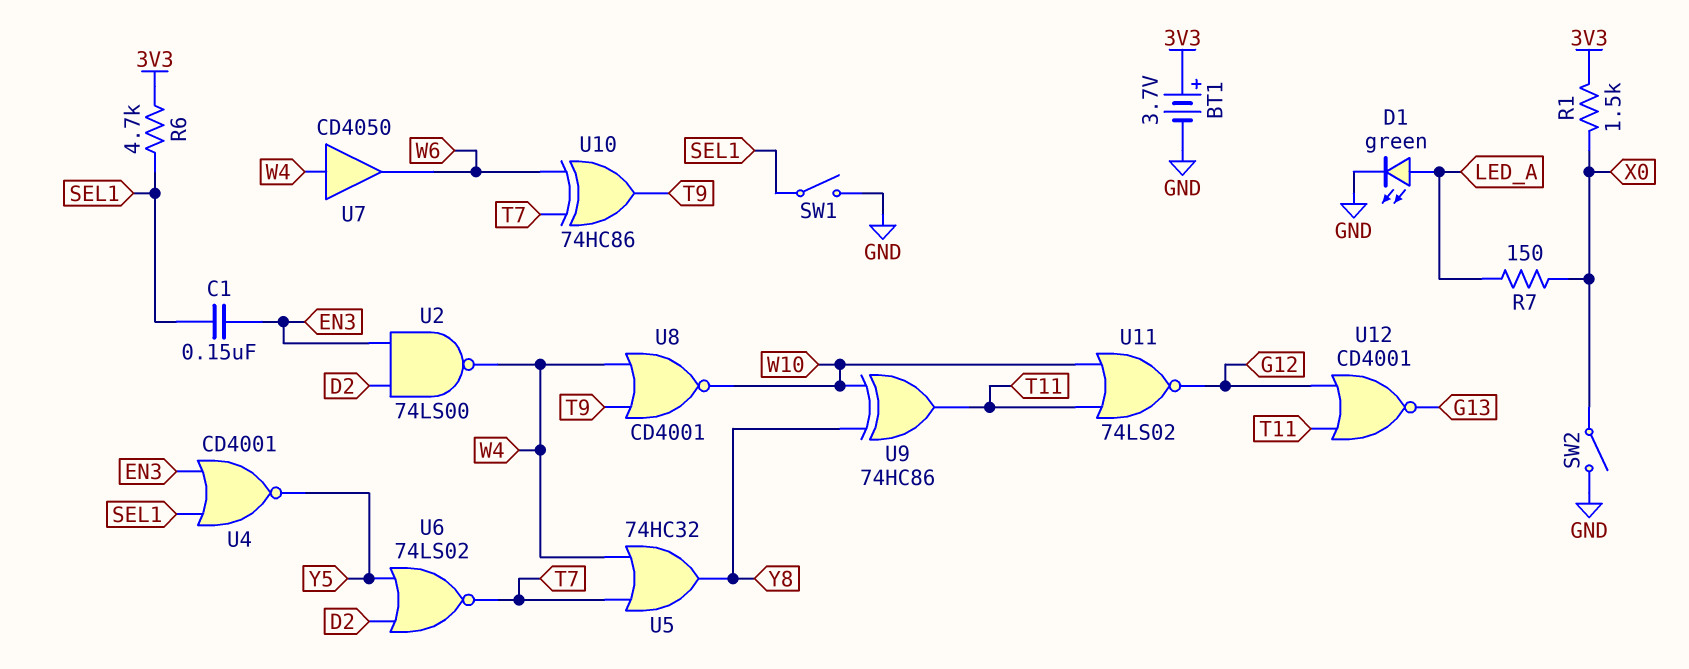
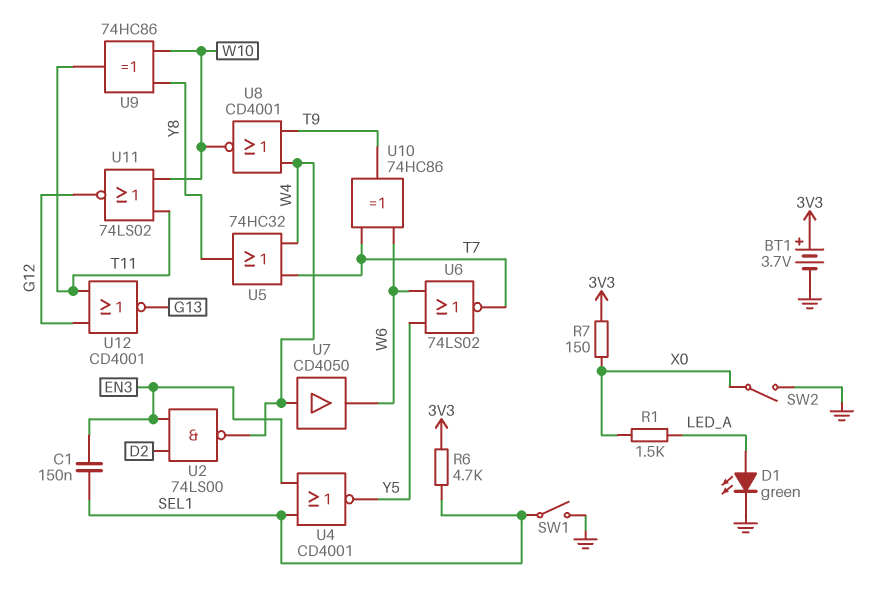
R1: 1.5k (3V3, X0) -> 1.5k (LED_A, X0)
R7: 150 (LED_A, X0) -> 150 (3V3, X0)
U6: NOR 74LS02 (in D2, in Y5, out T7) -> NOR 74LS02 (in W6, in Y5, out T7)

